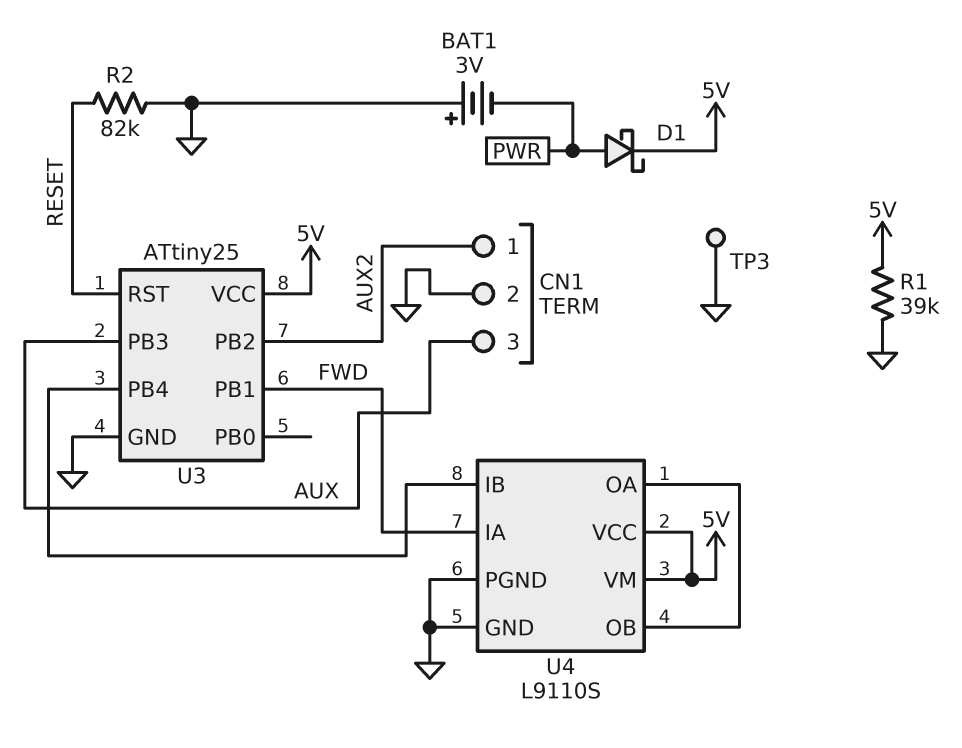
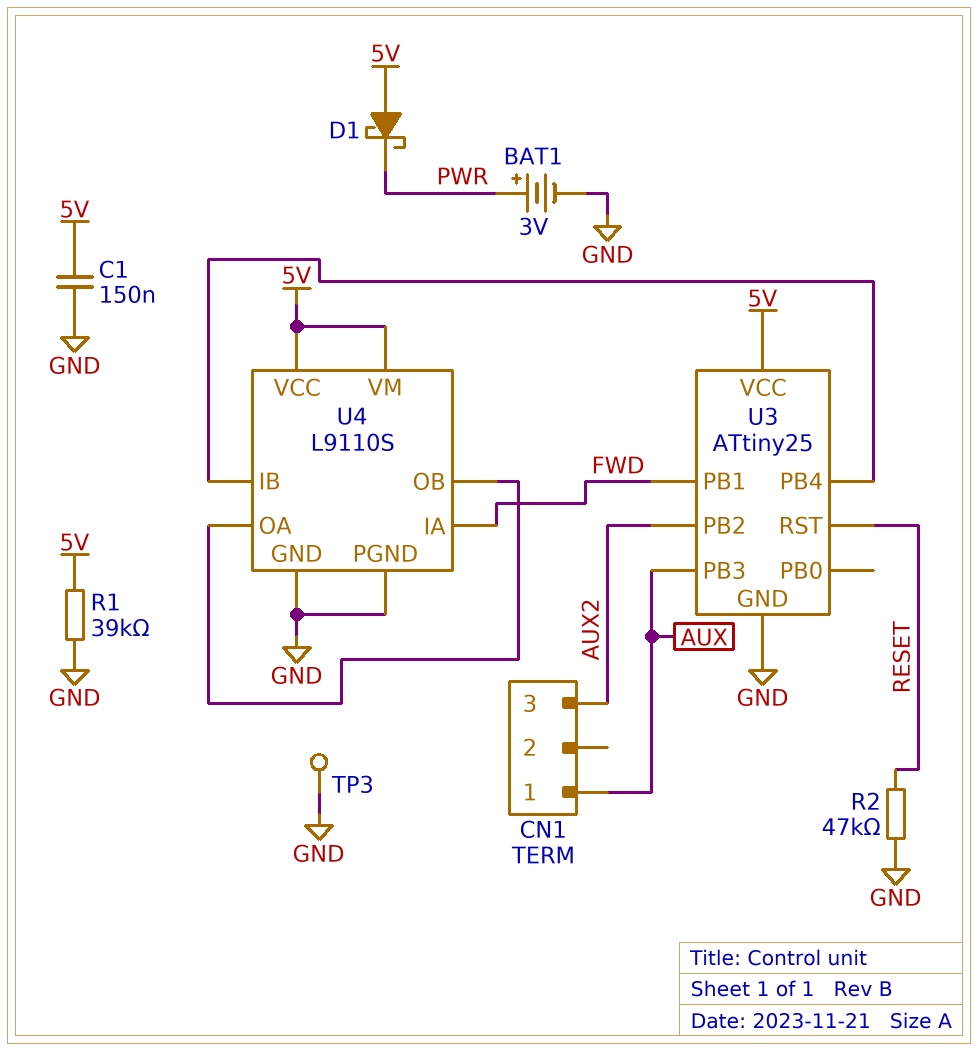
BAT1: 3V (plus GND, minus PWR) -> 3V (plus PWR, minus GND)
C1: none -> 150nF (5V, GND)
CN1 pin 1: AUX2 -> AUX
CN1 pin 2: GND -> none
CN1 pin 3: AUX -> AUX2
D1: schottky (A PWR, K 5V) -> schottky (A 5V, K PWR)
R2: 82k (GND, RESET) -> 47k (GND, RESET)

